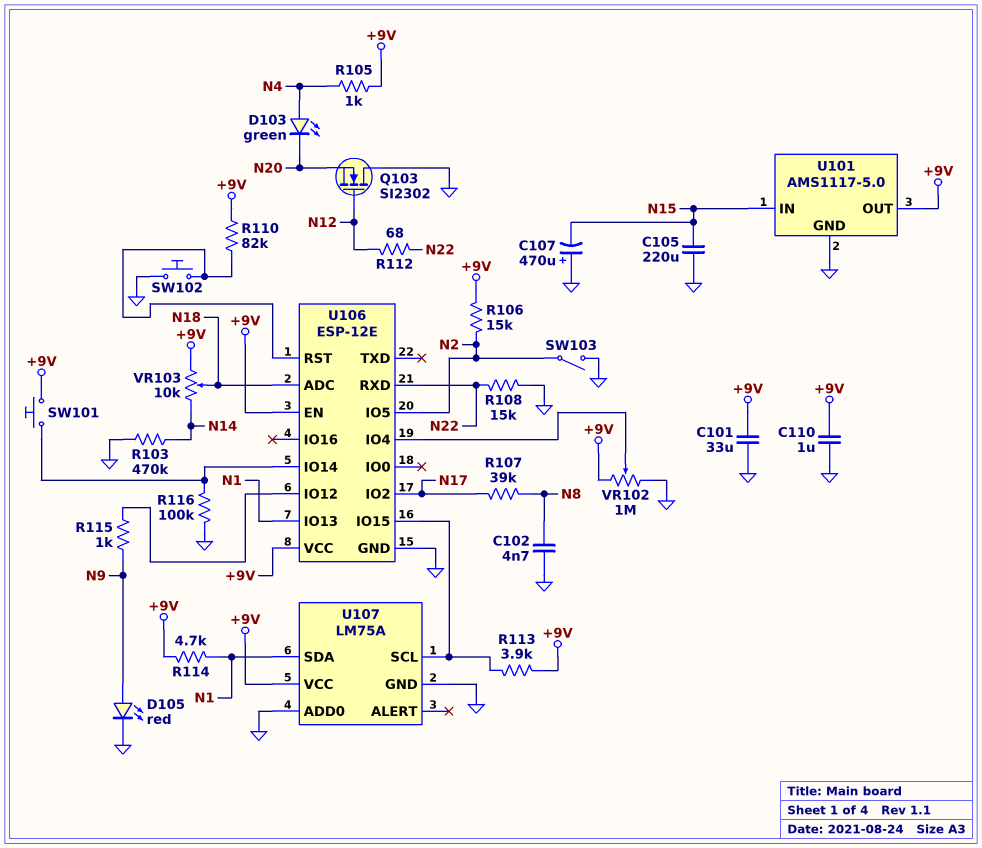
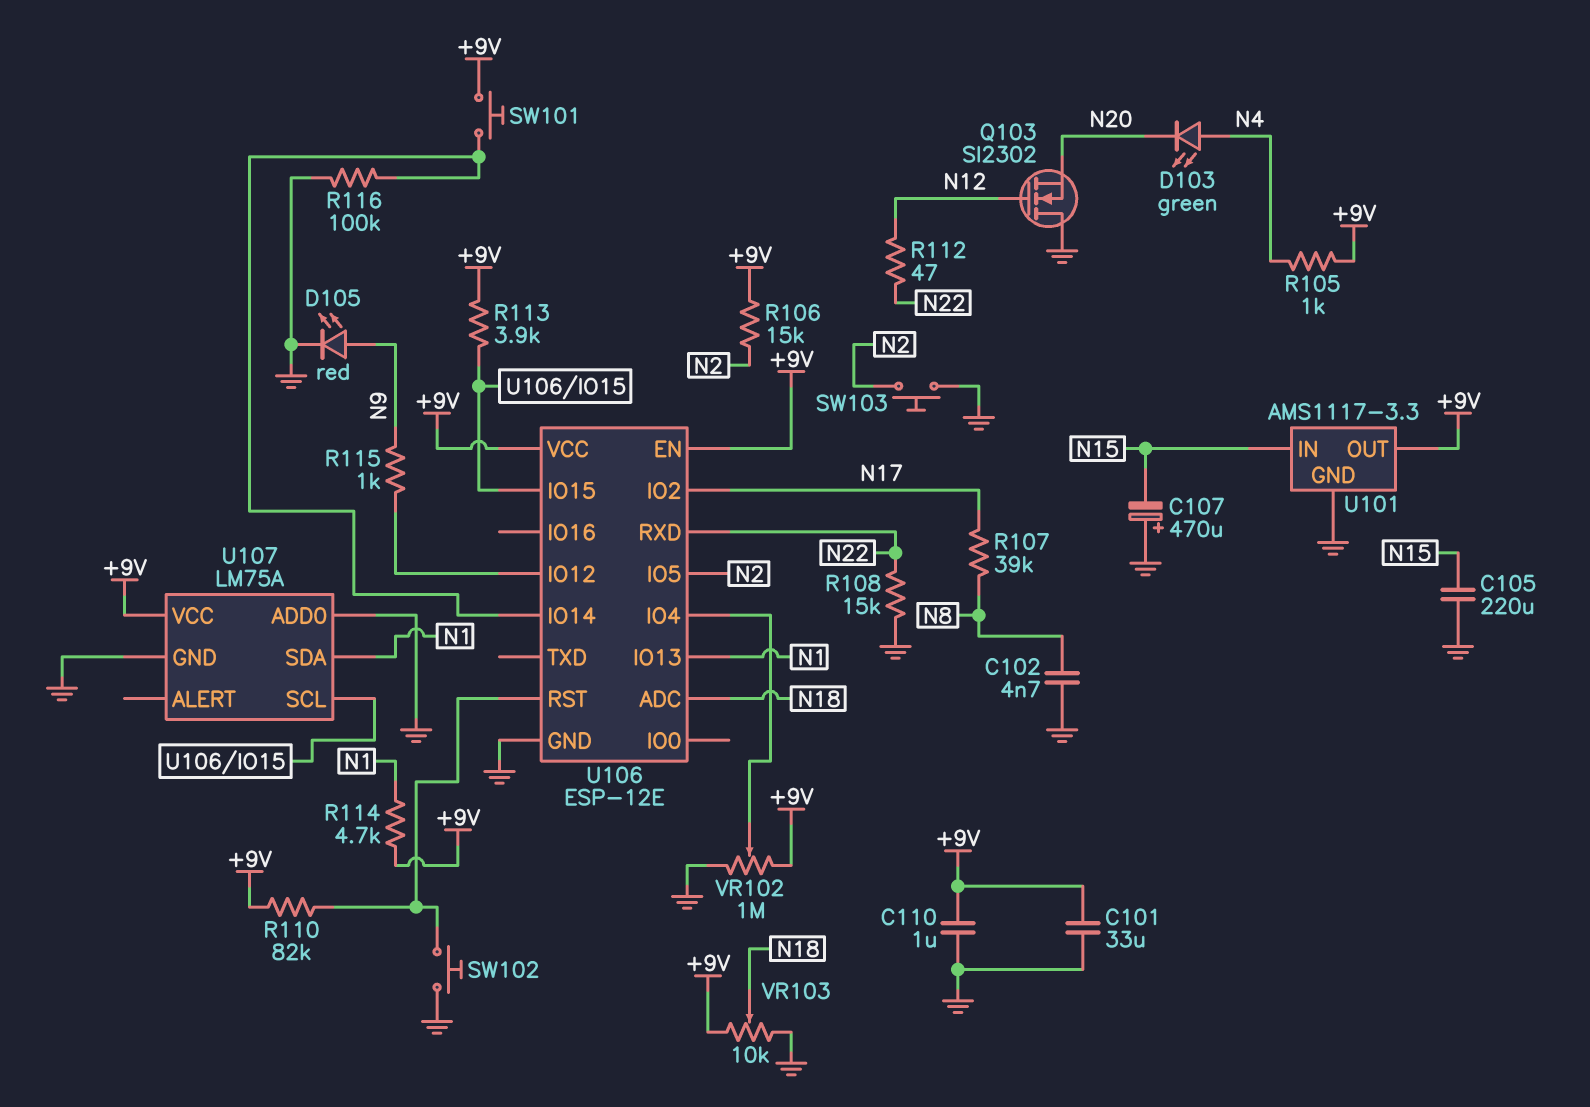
R103: 470k (GND, N14) -> none
R112: 68 (N12, N22) -> 47 (N12, N22)
SW103: switch (GND, N2) -> button (GND, N2)
U101: AMS1117-5.0 -> AMS1117-3.3
VR103: 10k (+9V, N14, wiper N18) -> 10k (+9V, GND, wiper N18)

